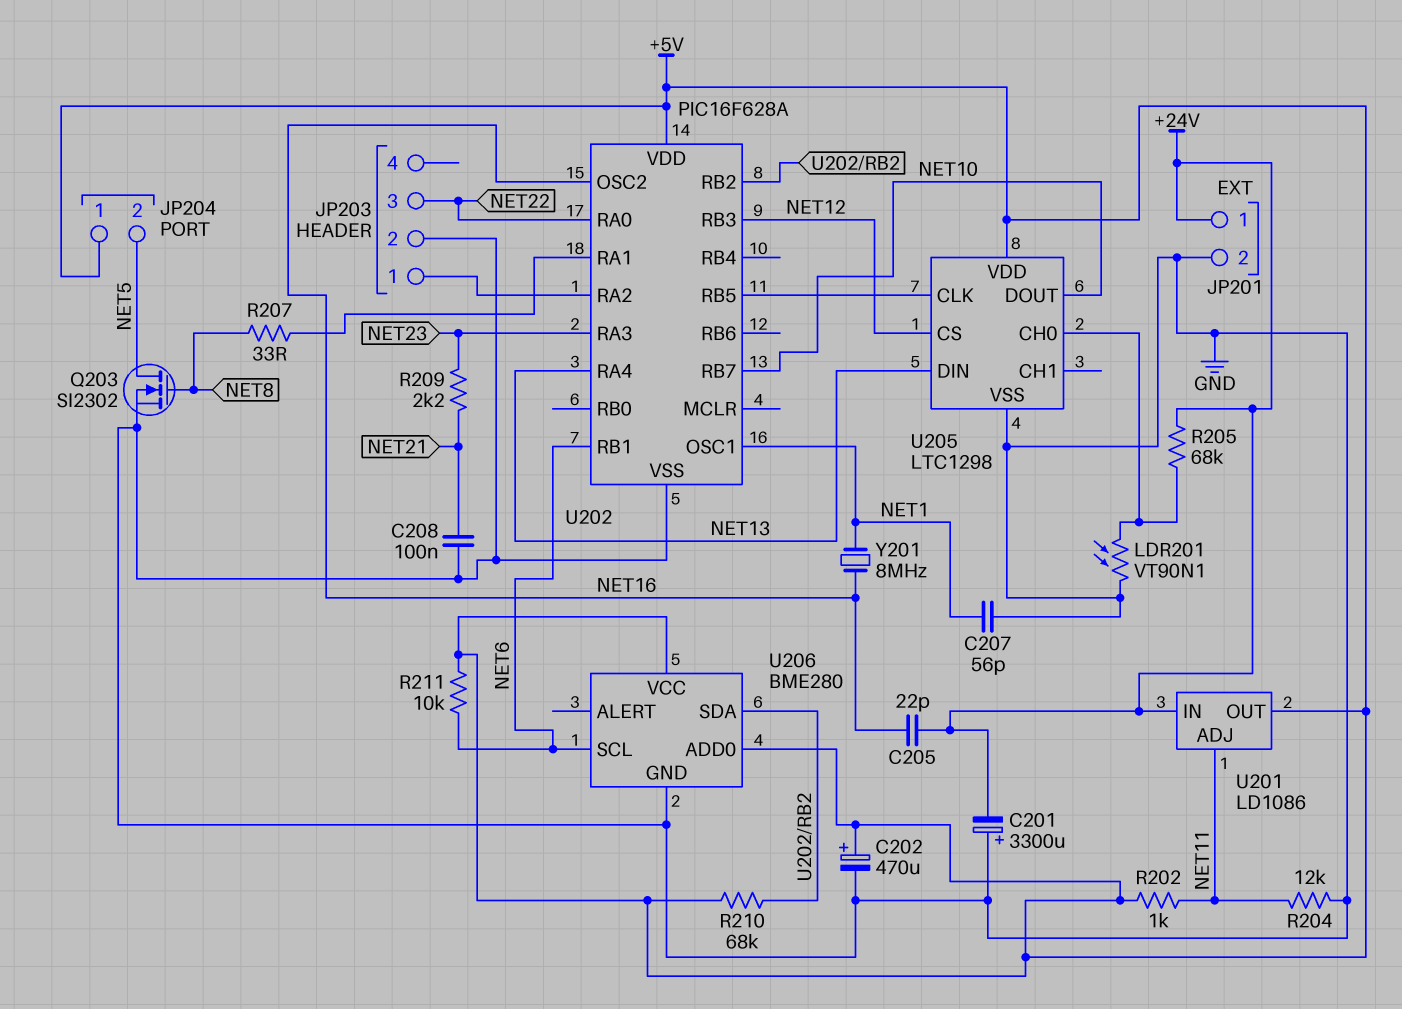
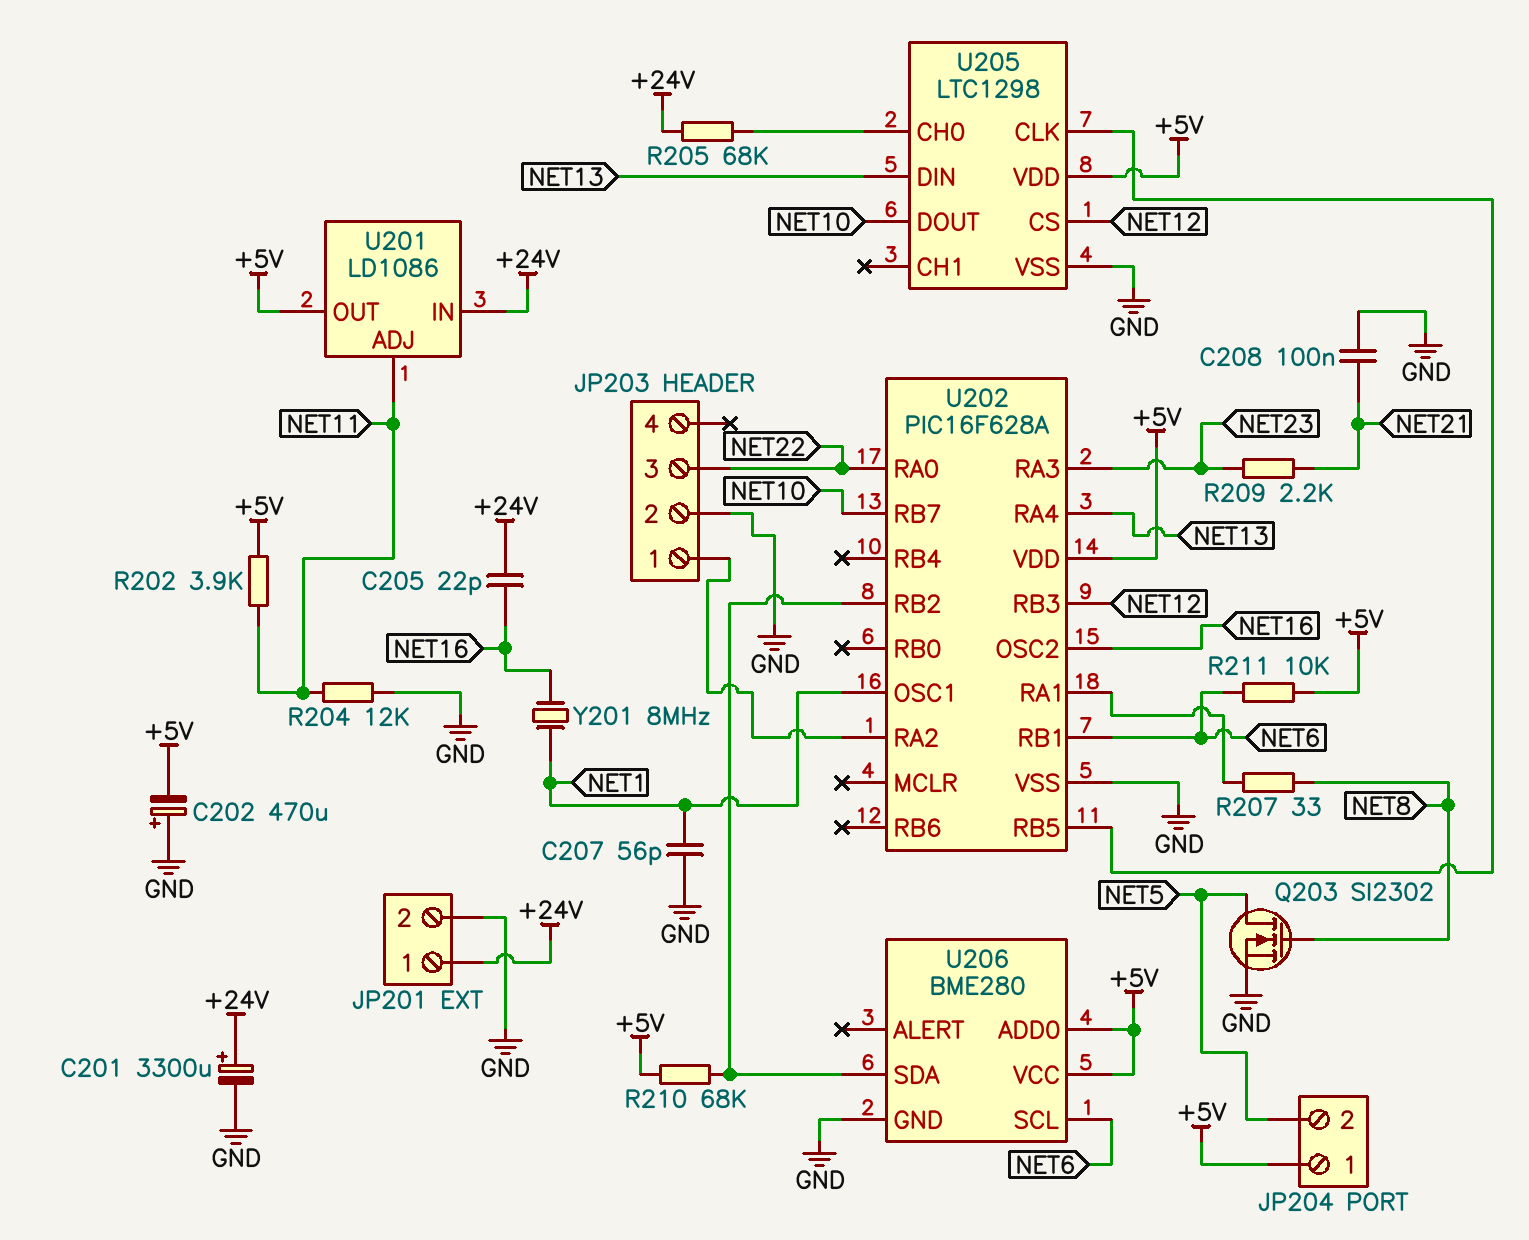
C201: 3300uF (plus GND, minus +24V) -> 3300uF (plus +24V, minus GND)
C202: 470uF (plus +5V, minus GND) -> 470uF (plus GND, minus +5V)
LDR201: VT90N1 (GND, U205/CH0) -> none
R202: 1k (+5V, NET11) -> 3.9k (+5V, NET11)

